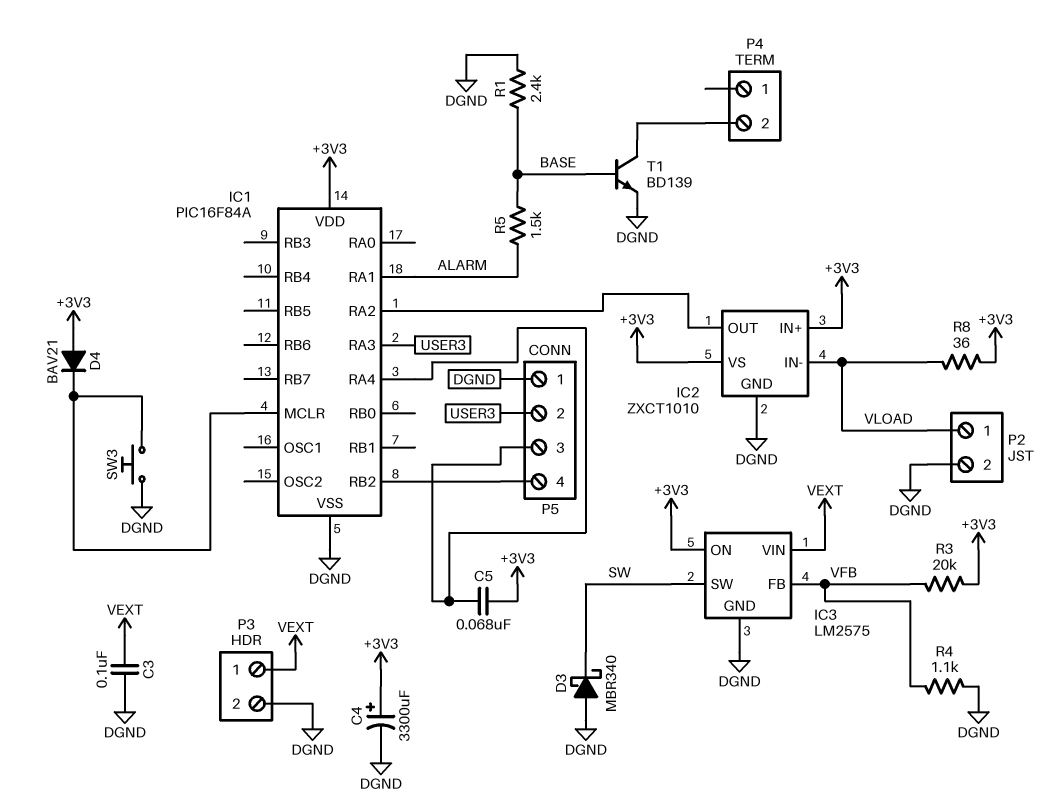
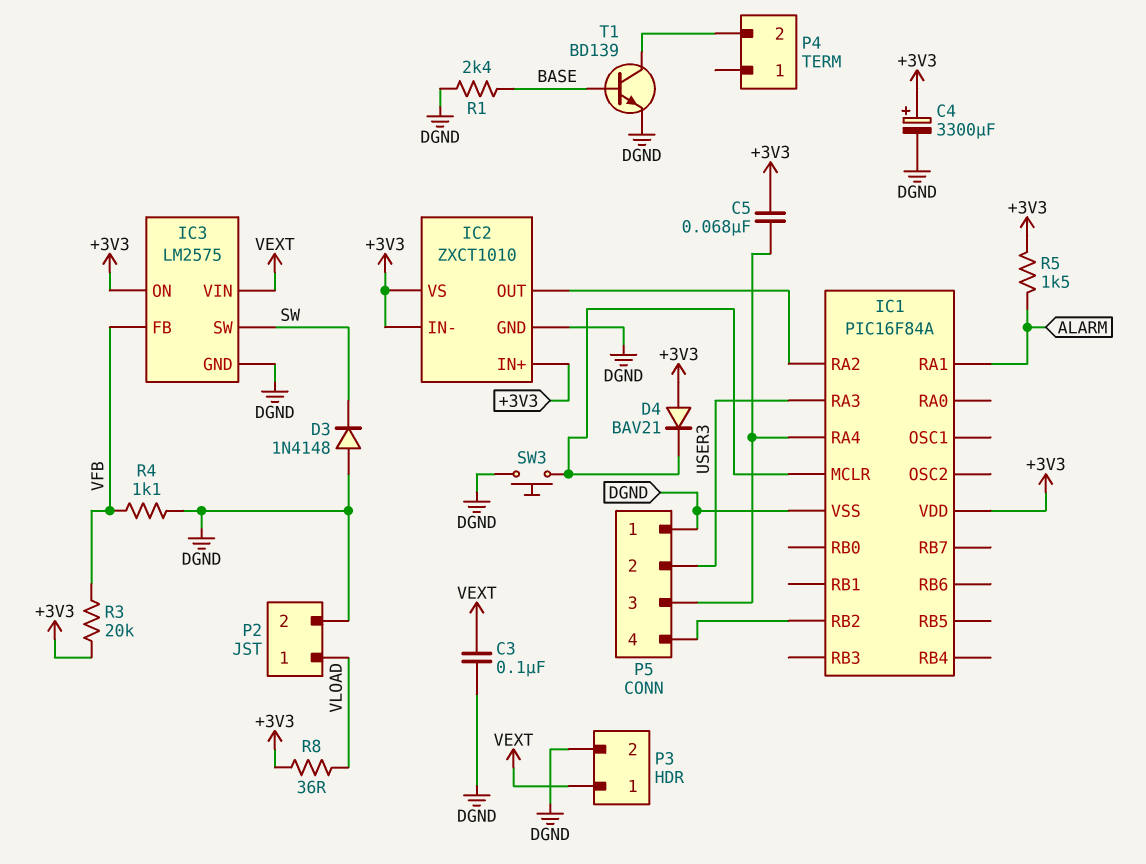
D3: schottky MBR340 (A DGND, K SW) -> diode 1N4148 (A DGND, K SW)
IC2 pin IN-: VLOAD -> +3V3
R5: 1.5k (ALARM, BASE) -> 1.5k (+3V3, ALARM)

